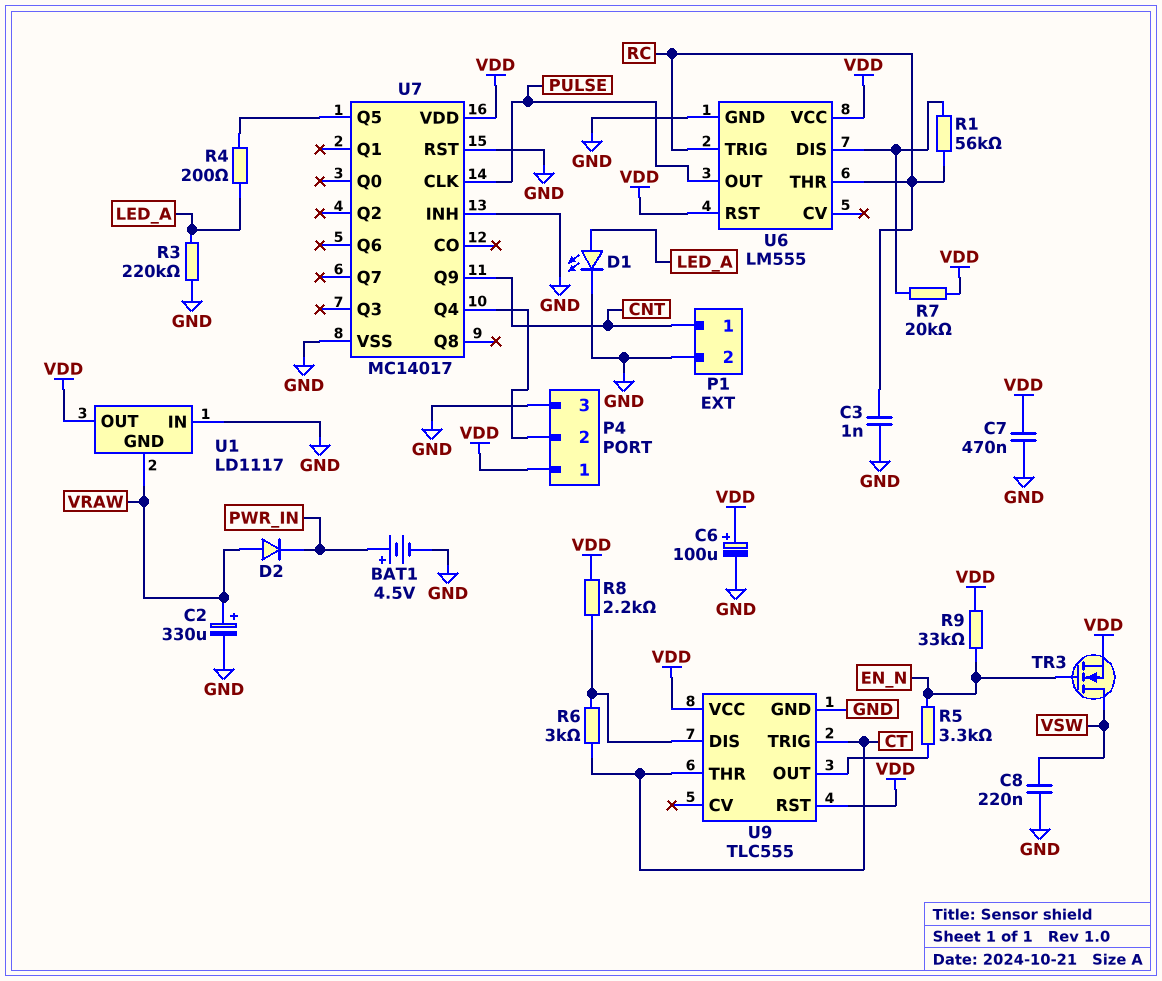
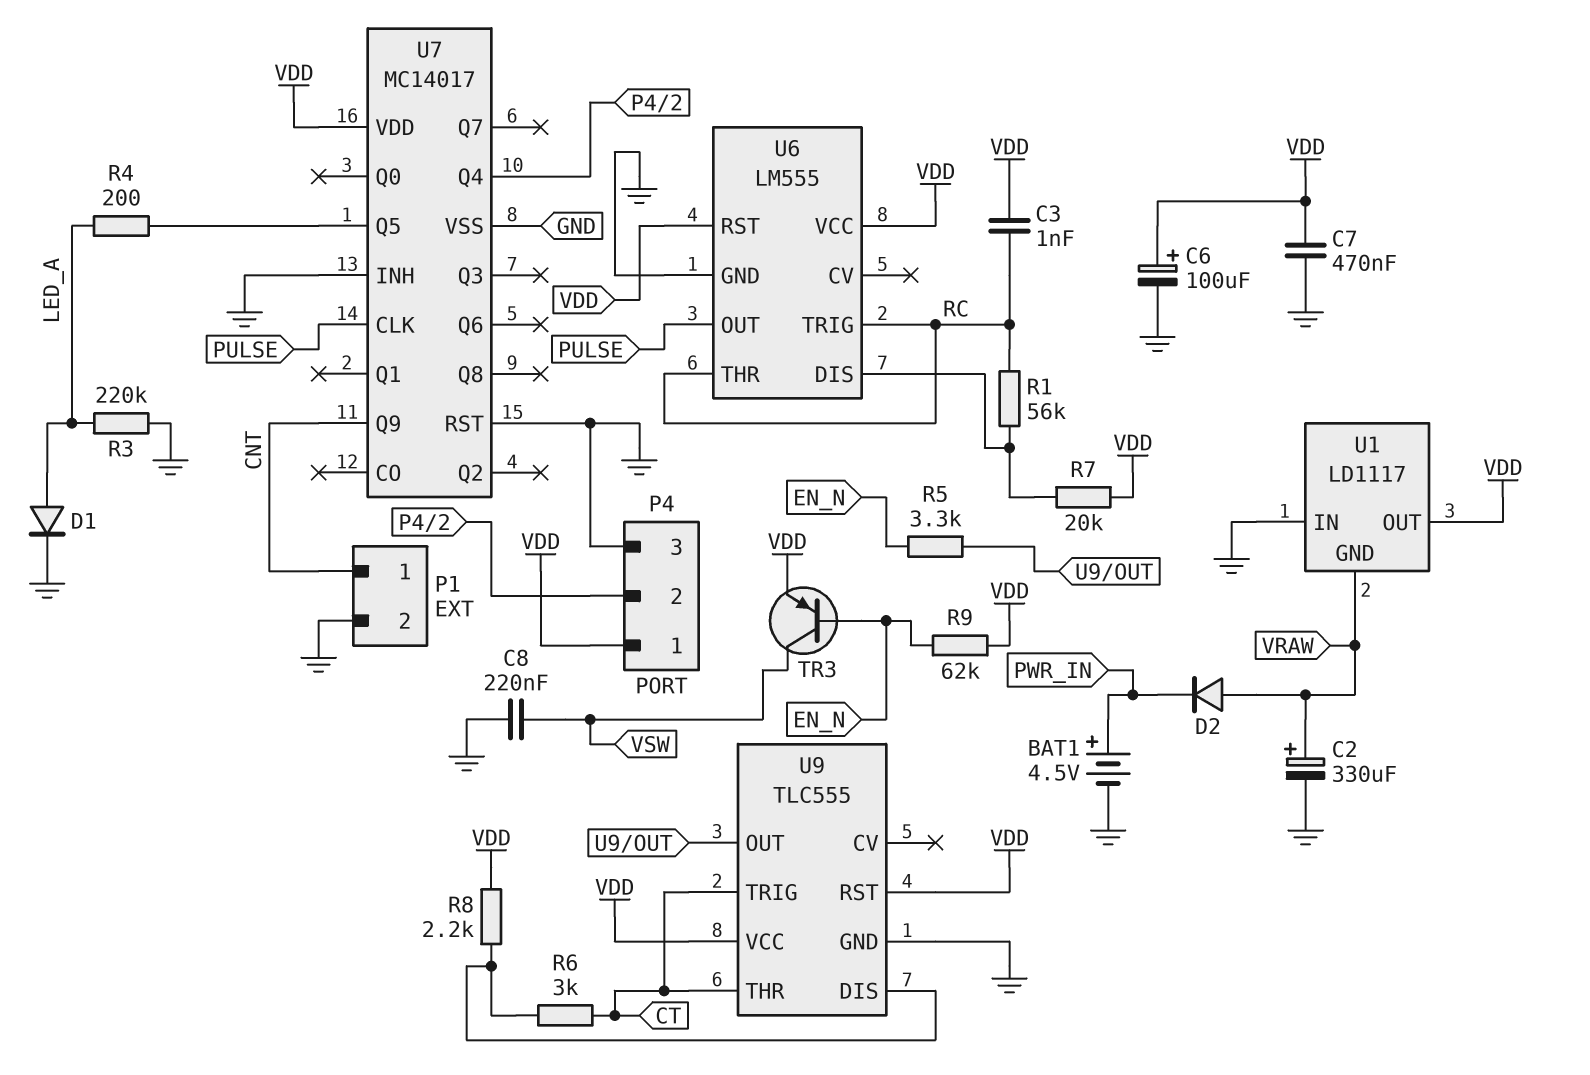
C3: 1nF (GND, RC) -> 1nF (RC, VDD)
D1: LED (A LED_A, K GND) -> diode (A LED_A, K GND)
R9: 33k (EN_N, VDD) -> 62k (EN_N, VDD)
TR3: NMOS (G EN_N, D VSW, S VDD) -> PNP (B EN_N, C VSW, E VDD)

